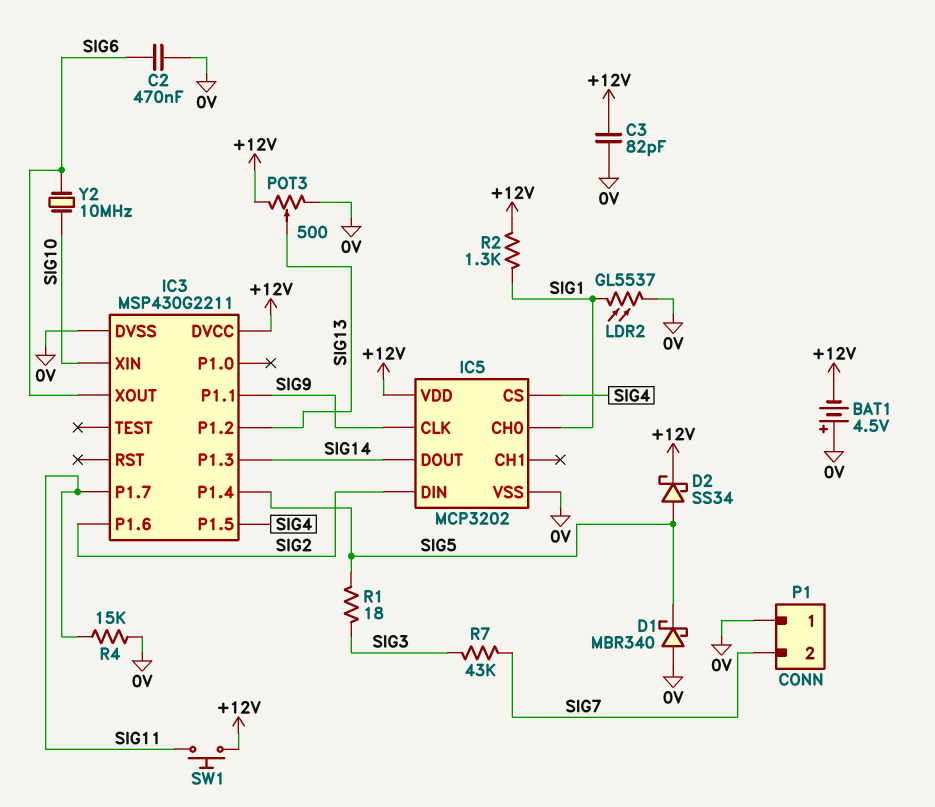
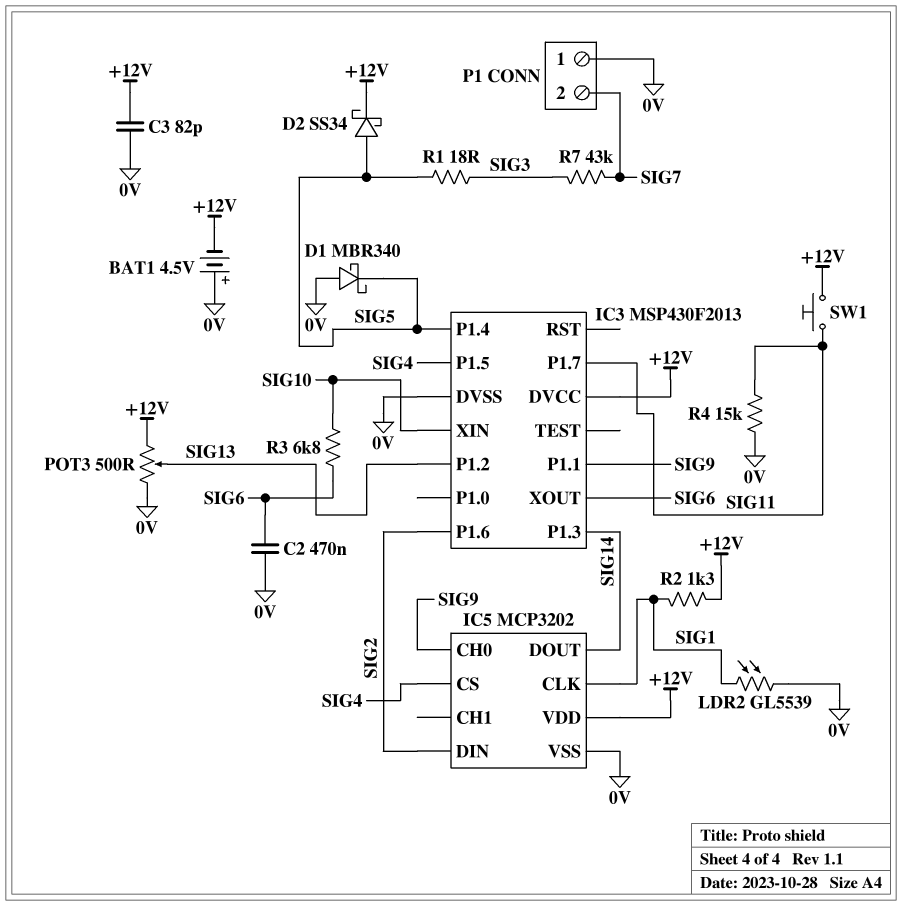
IC3: MSP430G2211 -> MSP430F2013
IC5 pin CH0: SIG1 -> SIG9
IC5 pin CLK: SIG9 -> SIG1
LDR2: GL5537 (0V, SIG1) -> GL5539 (0V, SIG1)
R3: none -> 6.8k (SIG6, SIG10)
Y2: 10MHz (SIG6, SIG10) -> none

